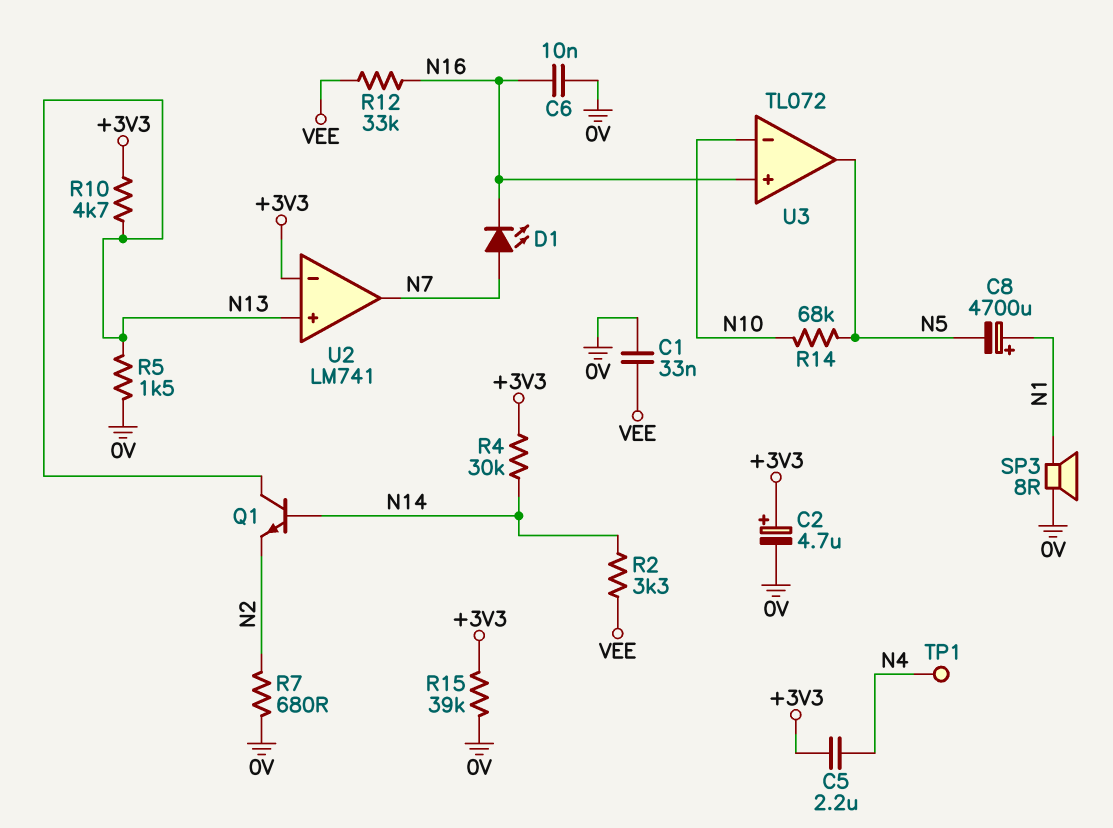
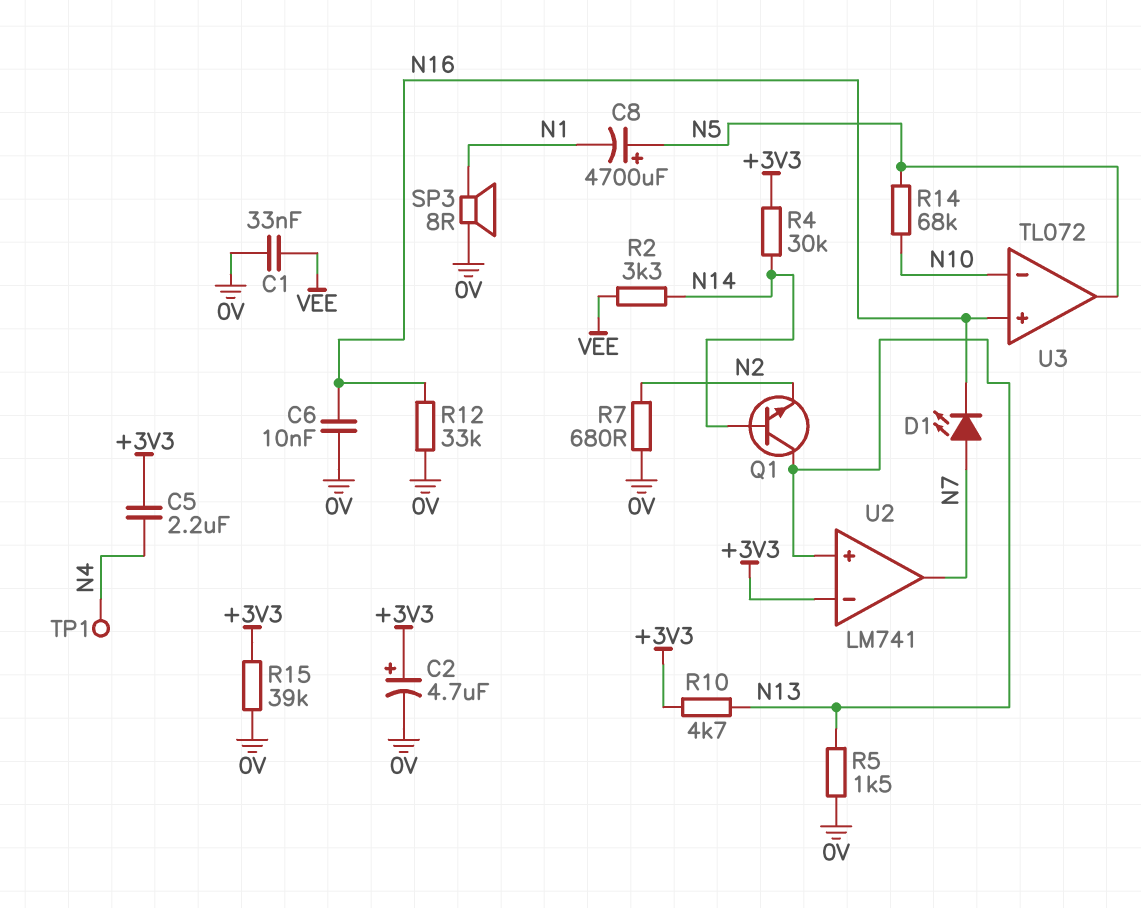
C8: 4700uF (plus N1, minus N5) -> 4700uF (plus N5, minus N1)
R12: 33k (N16, VEE) -> 33k (0V, N16)

